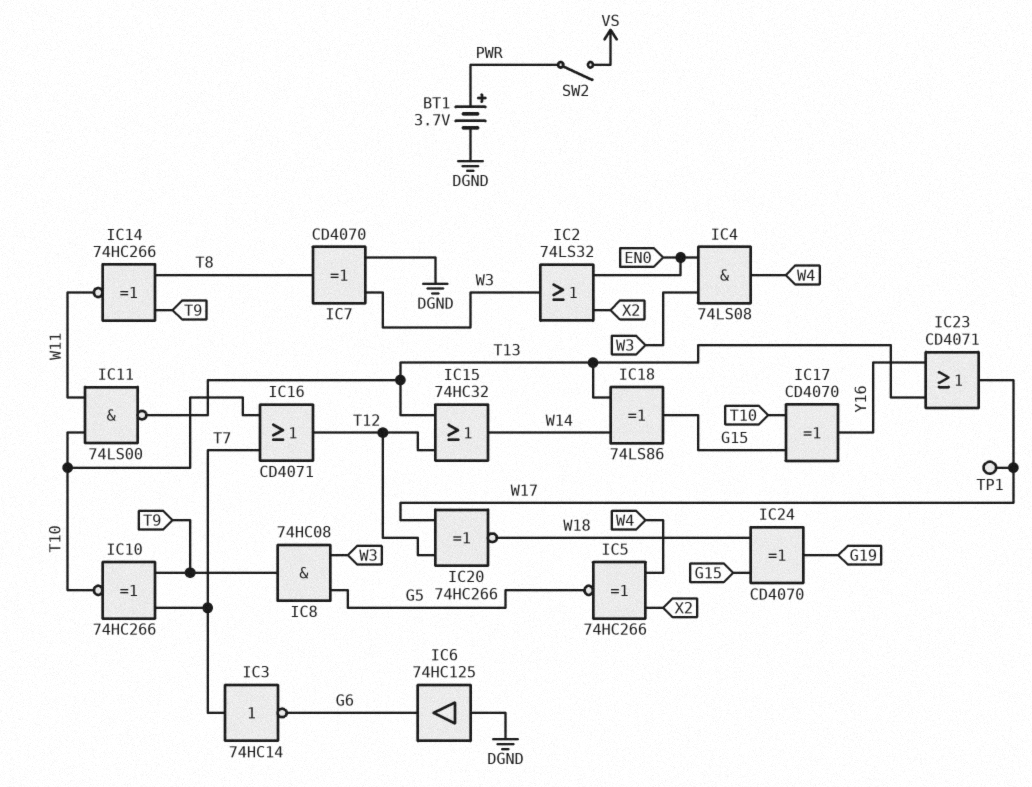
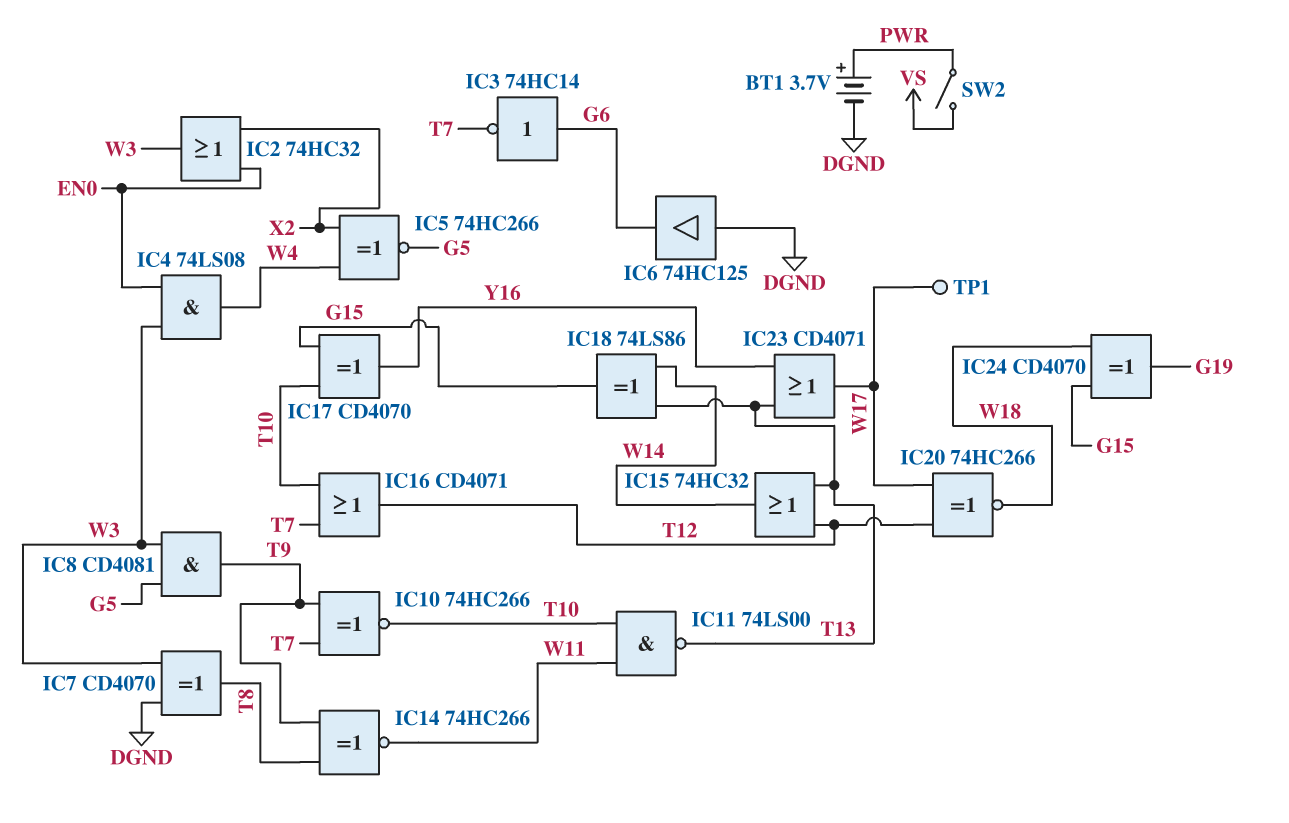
IC2: OR 74LS32 (in EN0, in X2, out W3) -> OR 74HC32 (in EN0, in X2, out W3)
IC3: NOT 74HC14 (in T7, out G6) -> NOT 74HC14 (in G6, out T7)
IC8: AND 74HC08 (in G5, in W3, out T9) -> AND CD4081 (in G5, in W3, out T9)

